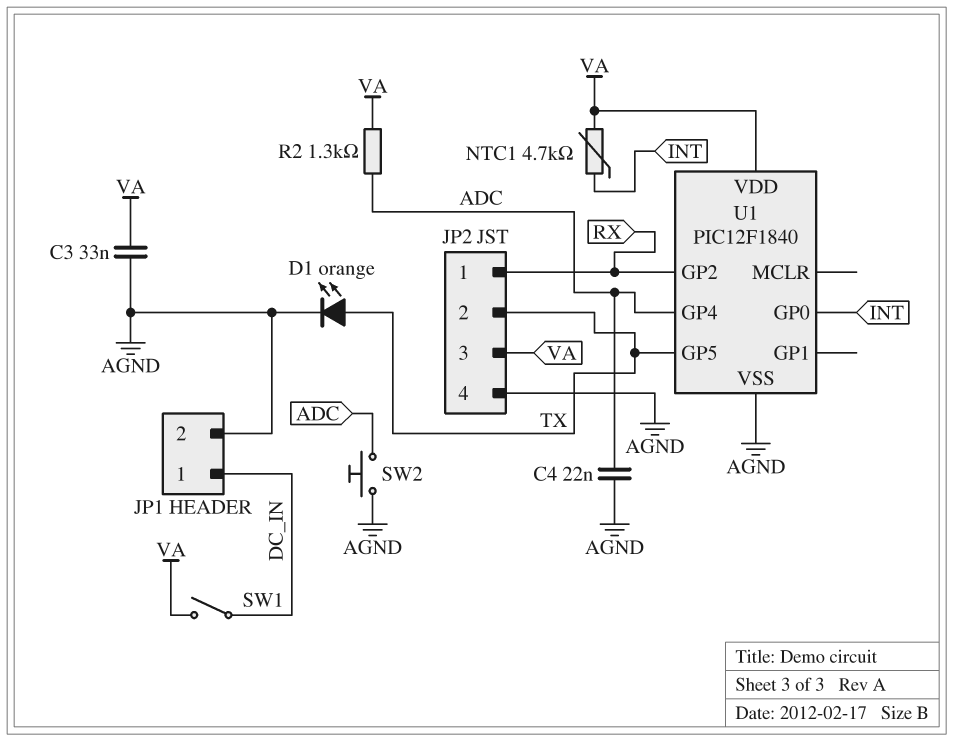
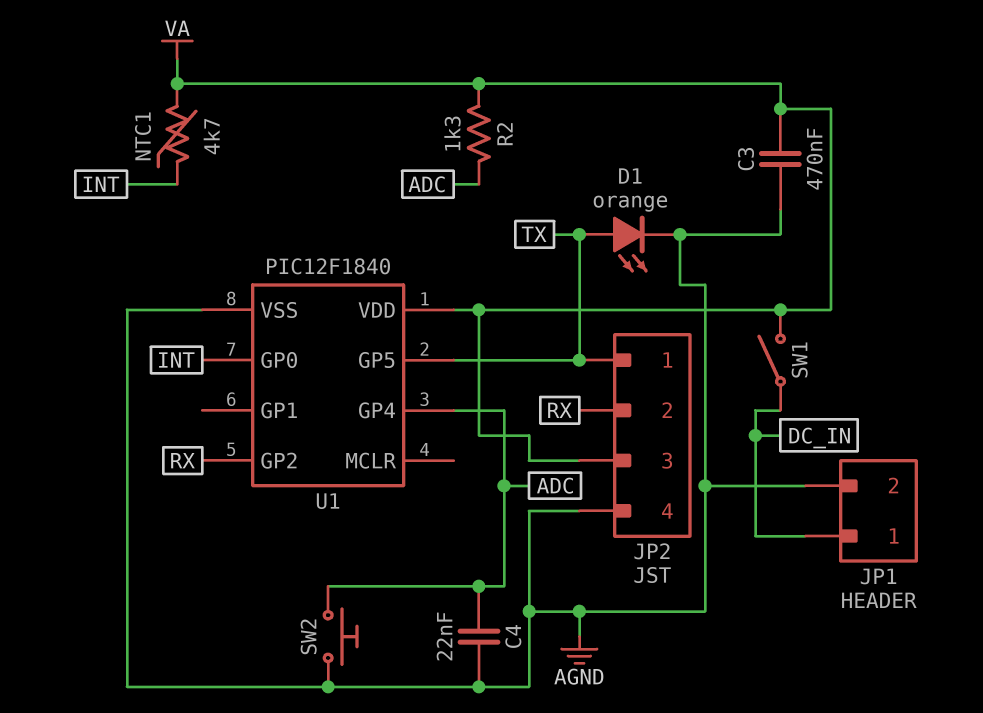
C3: 33nF (AGND, VA) -> 470nF (AGND, VA)
JP2 pin 1: RX -> TX
JP2 pin 2: TX -> RX

